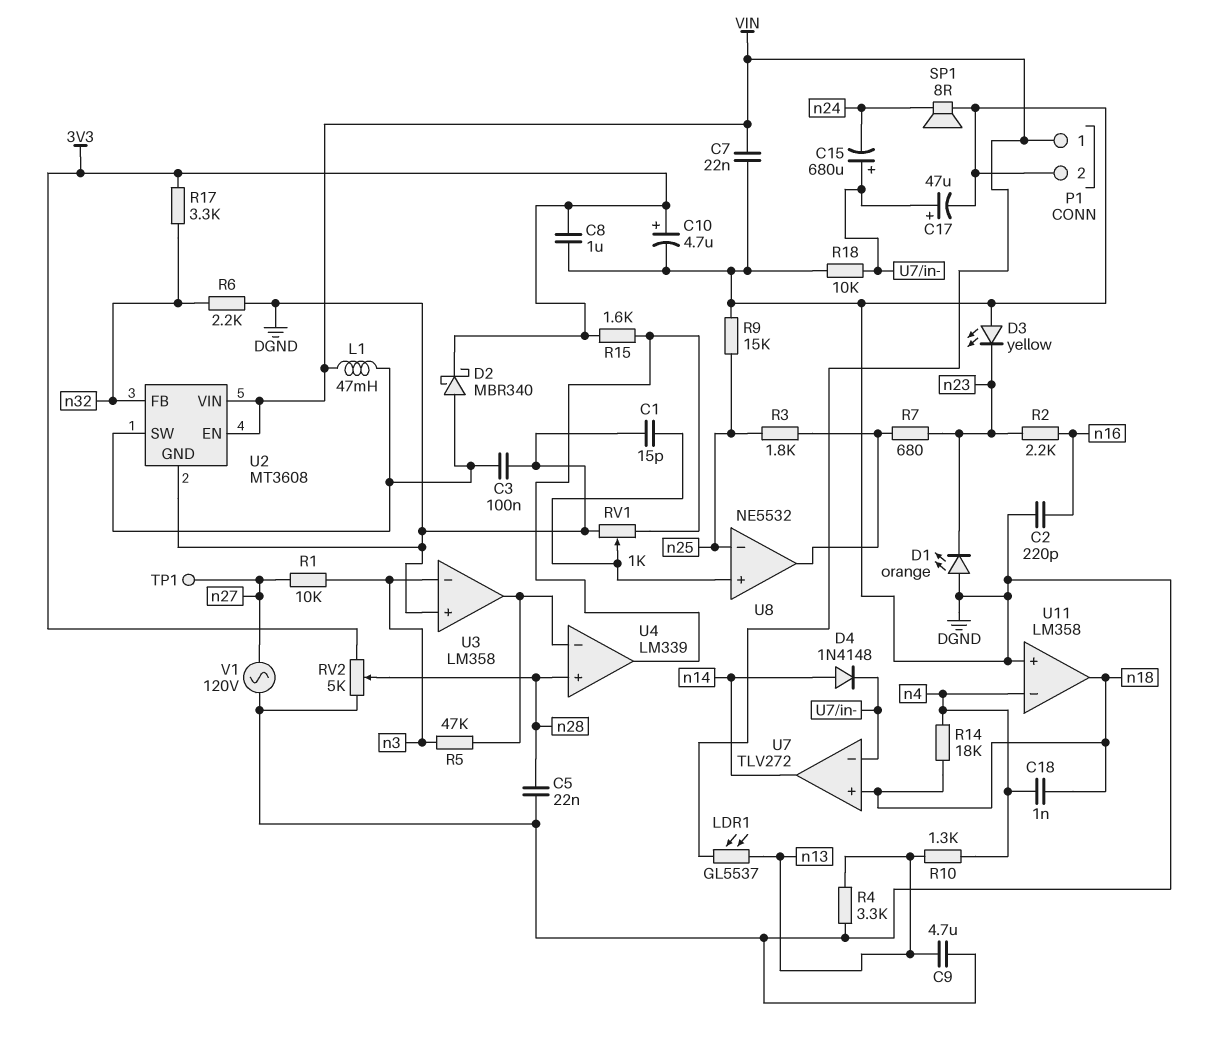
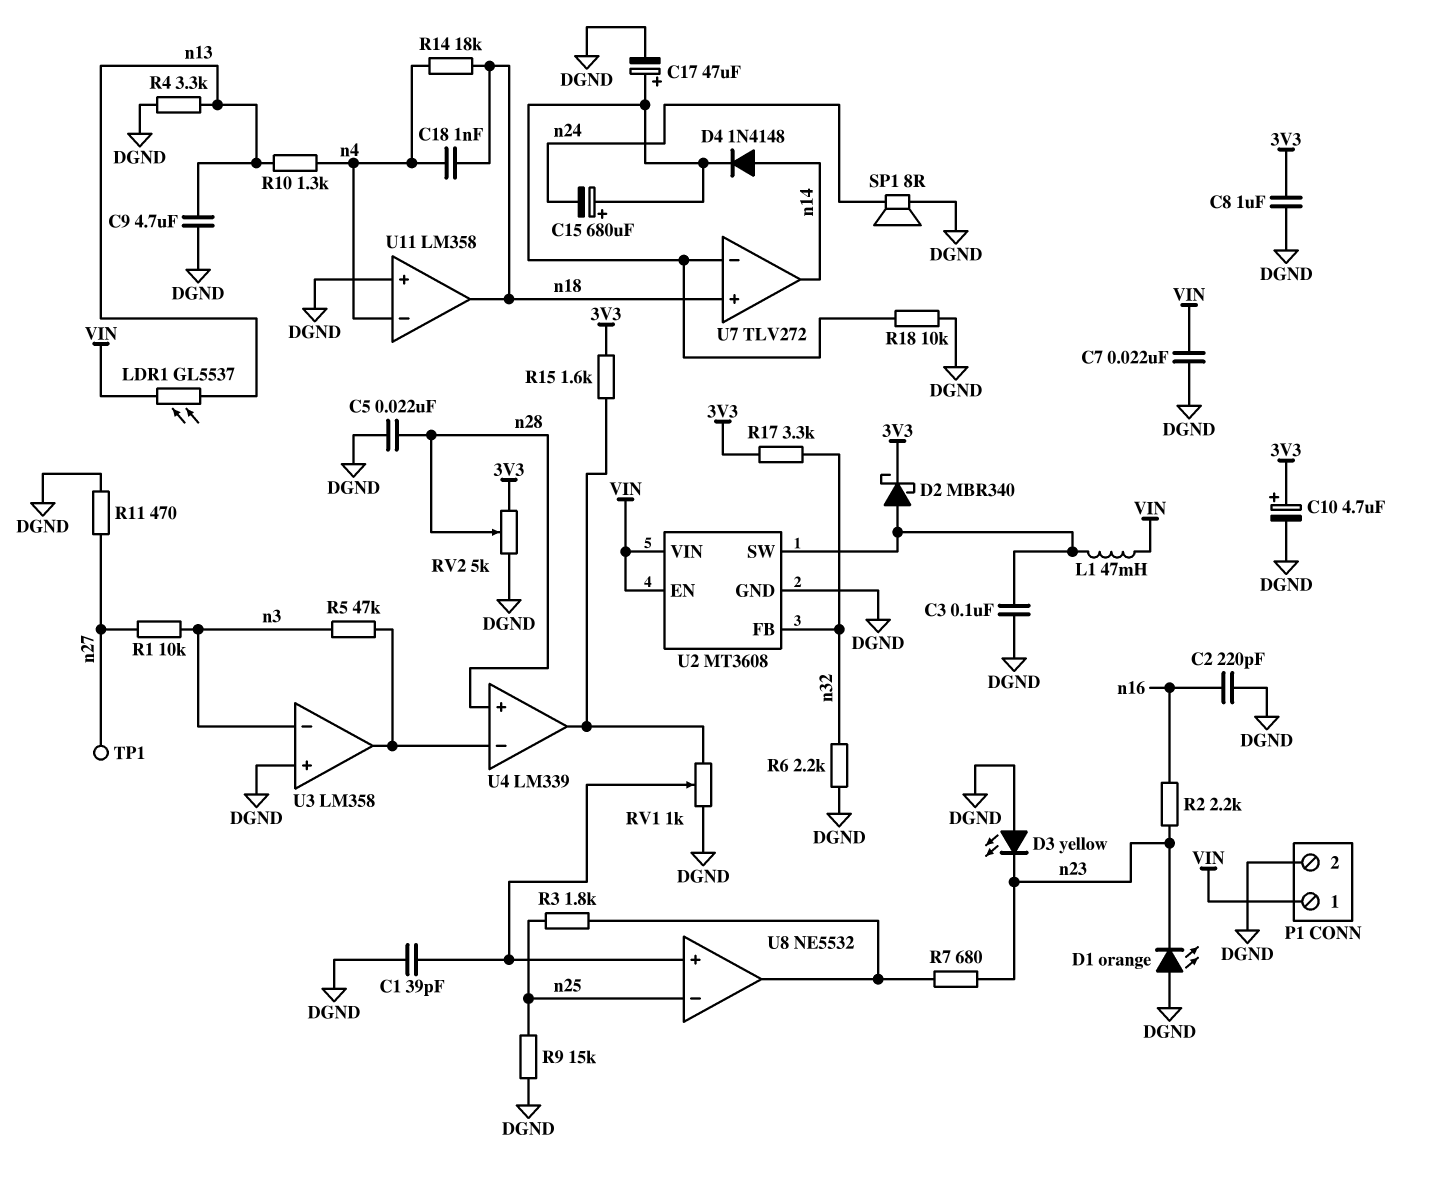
C1: 15pF (DGND, U8/in+) -> 39pF (DGND, U8/in+)
R11: none -> 470 (DGND, n27)
V1: AC 120V (DGND, n27) -> none

